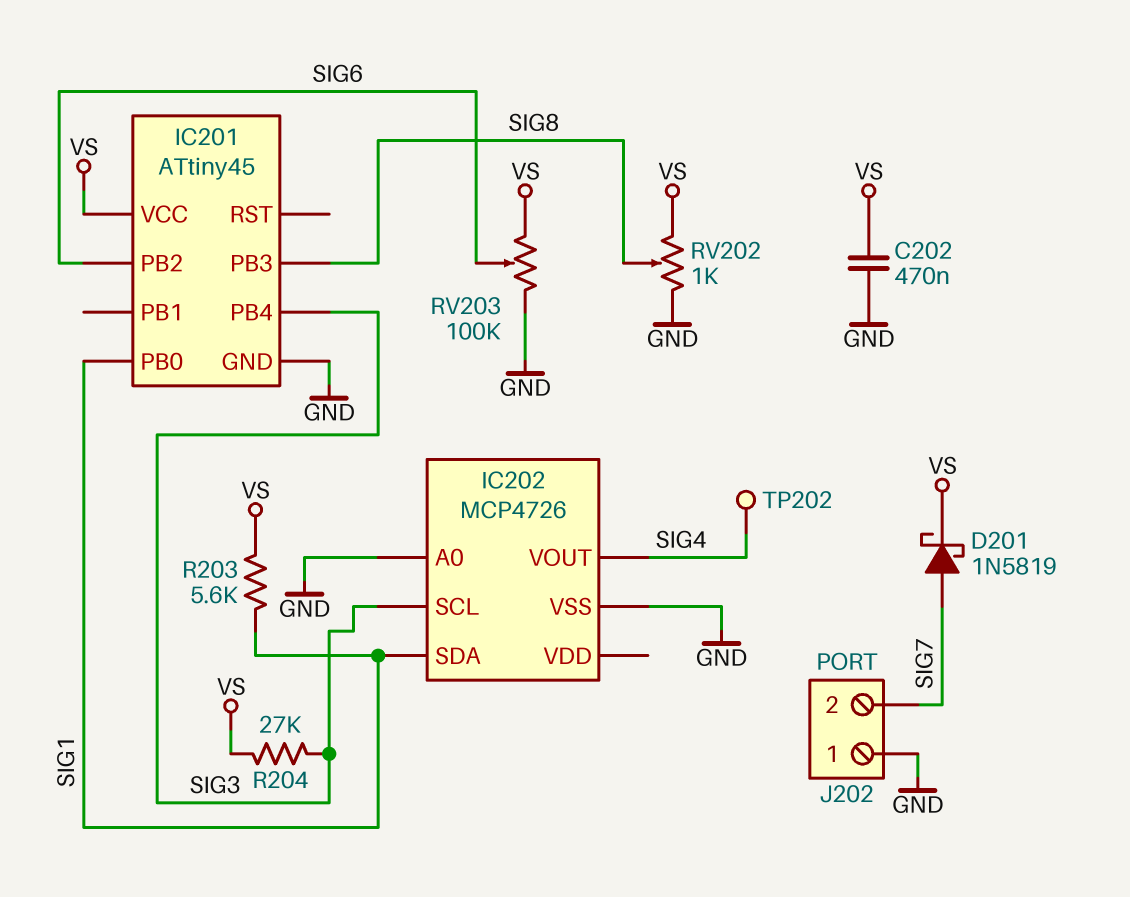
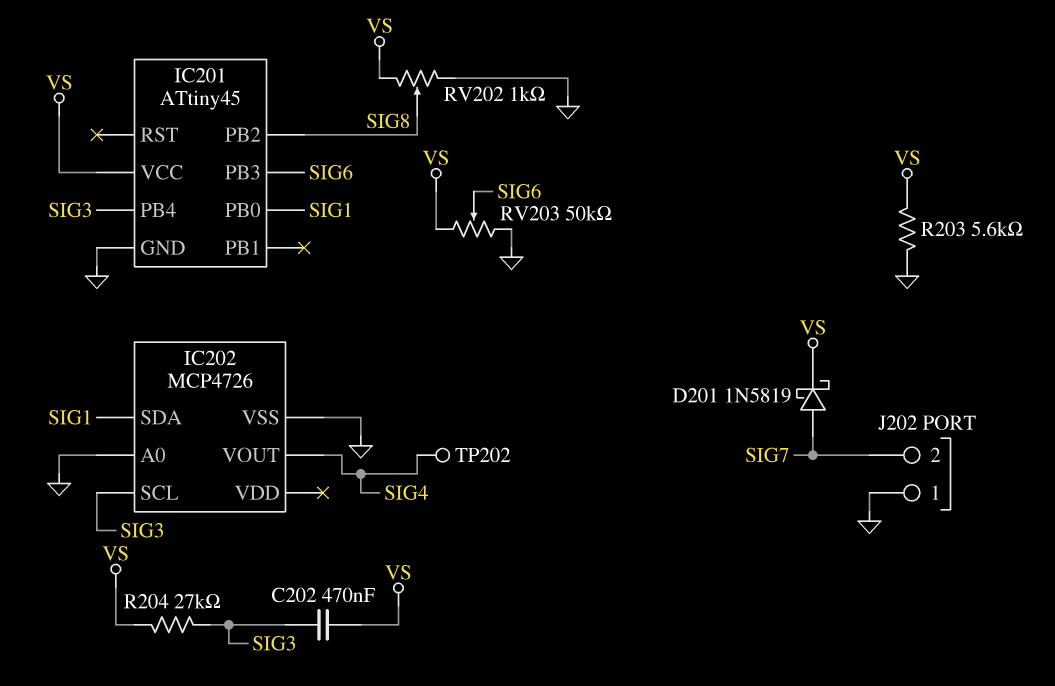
C202: 470nF (GND, VS) -> 470nF (SIG3, VS)
IC201 pin PB2: SIG6 -> SIG8
IC201 pin PB3: SIG8 -> SIG6
R203: 5.6k (SIG1, VS) -> 5.6k (GND, VS)
RV203: 100k (GND, VS, wiper SIG6) -> 50k (GND, VS, wiper SIG6)

